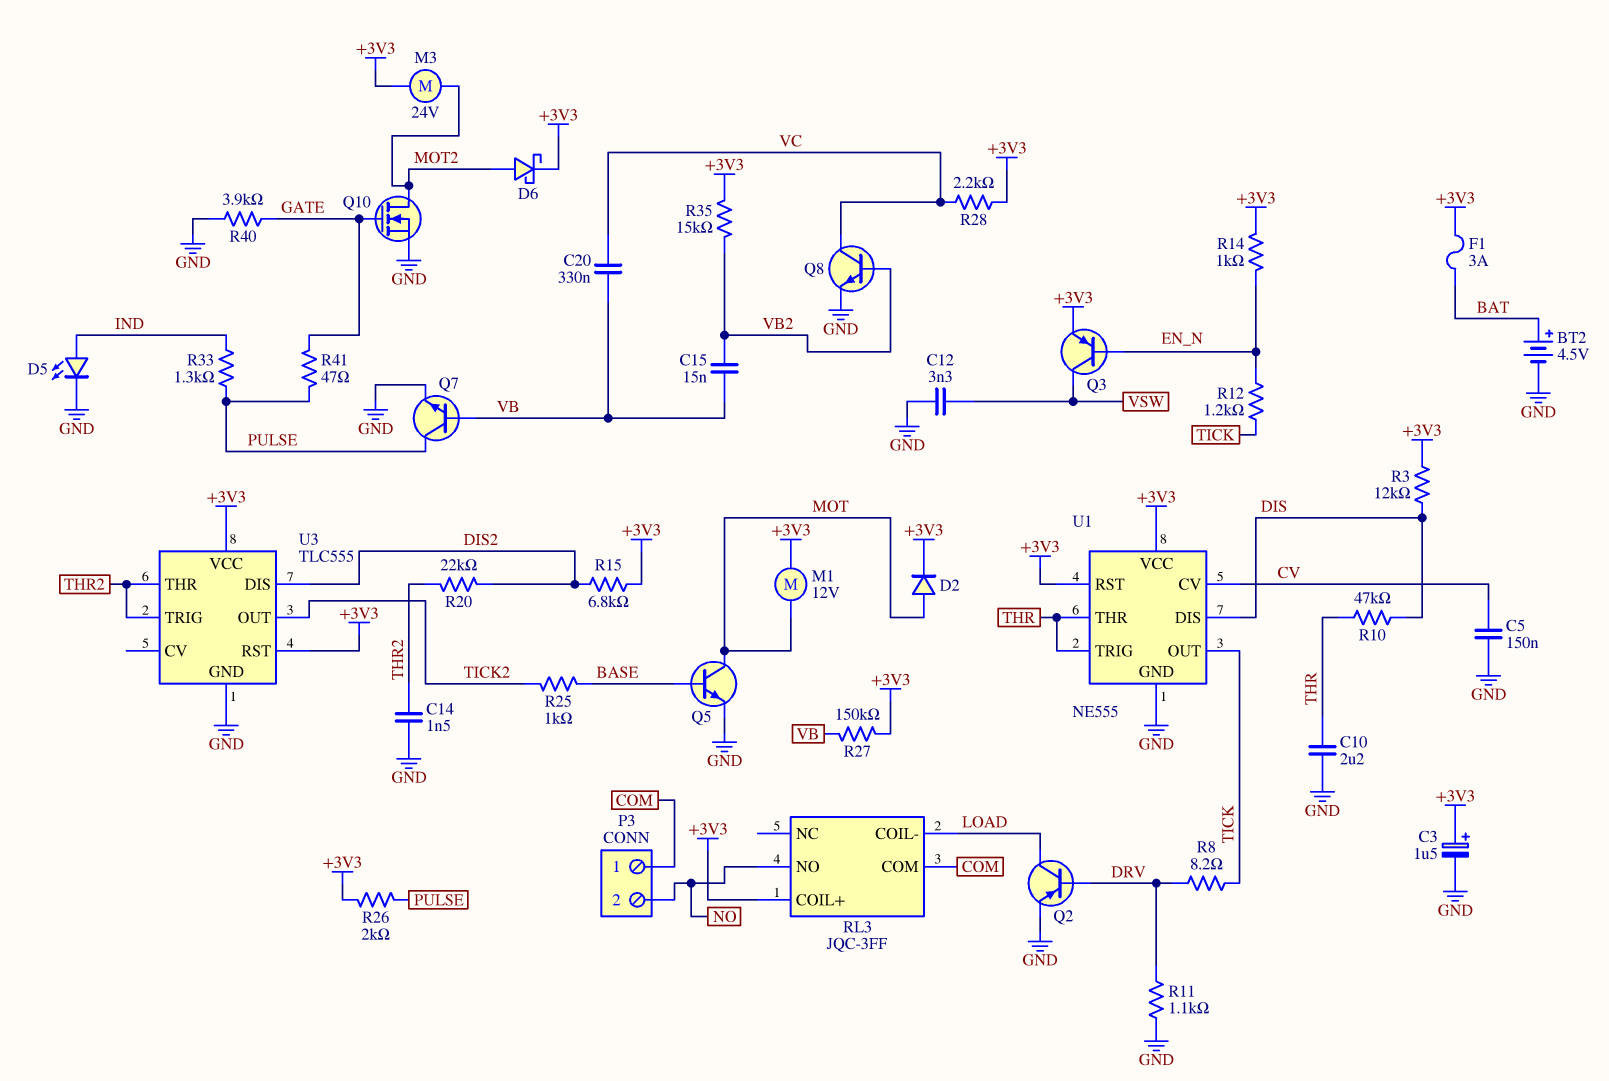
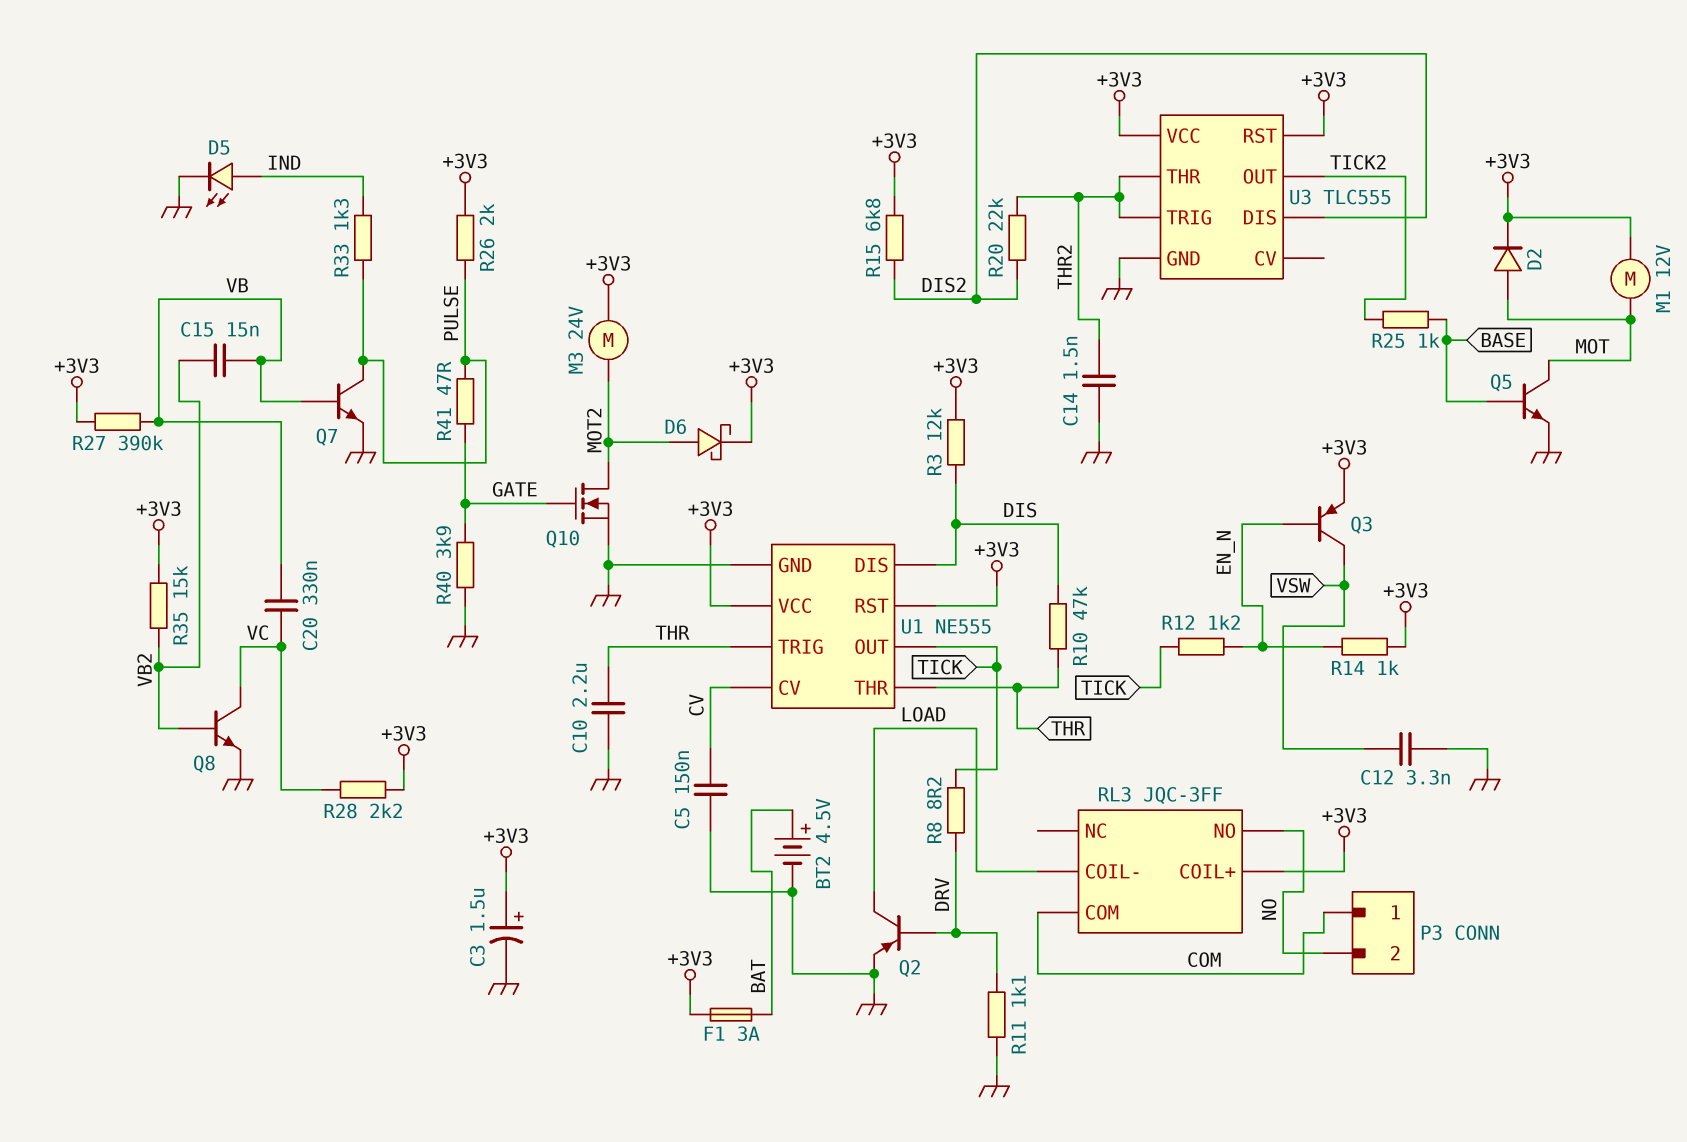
R27: 150k (+3V3, VB) -> 390k (+3V3, VB)

